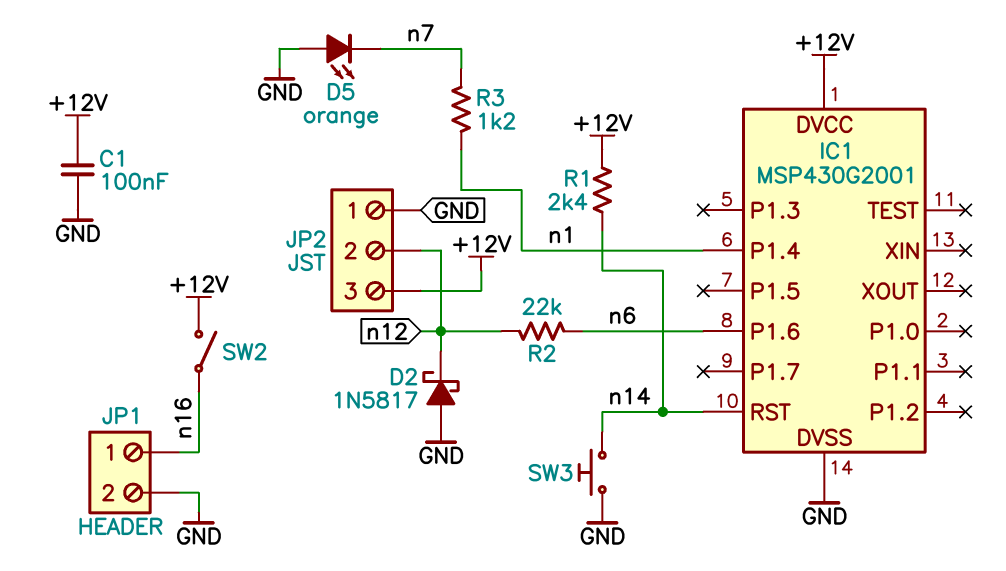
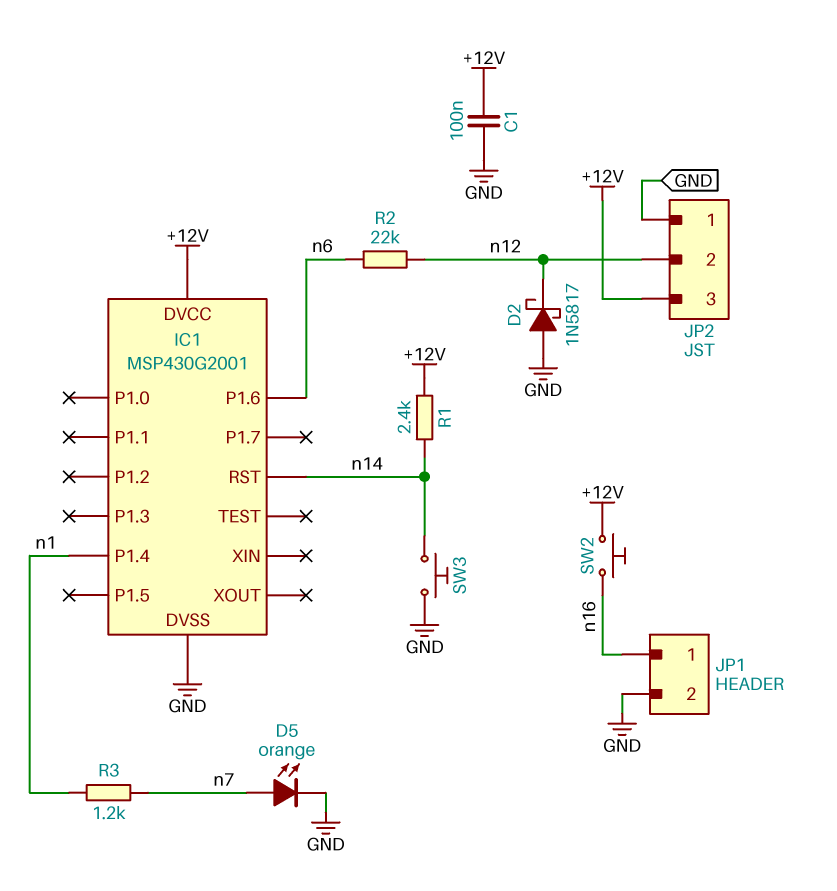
D5: LED orange (A GND, K n7) -> LED orange (A n7, K GND)
SW2: switch (+12V, n16) -> button (+12V, n16)

